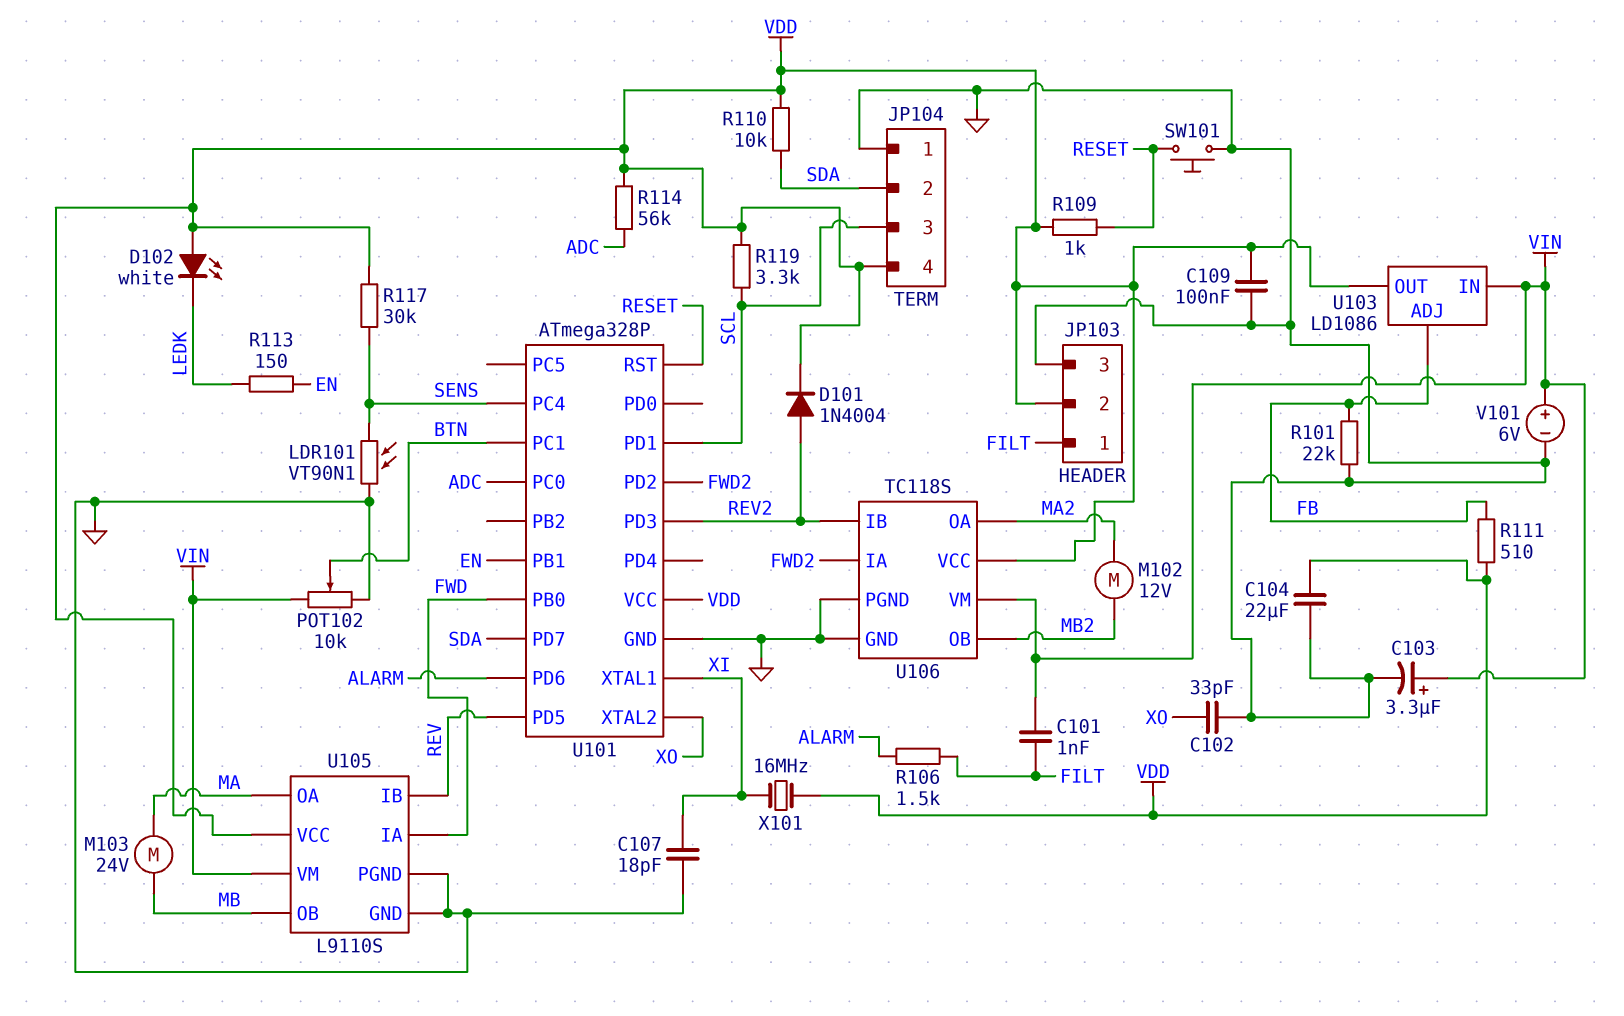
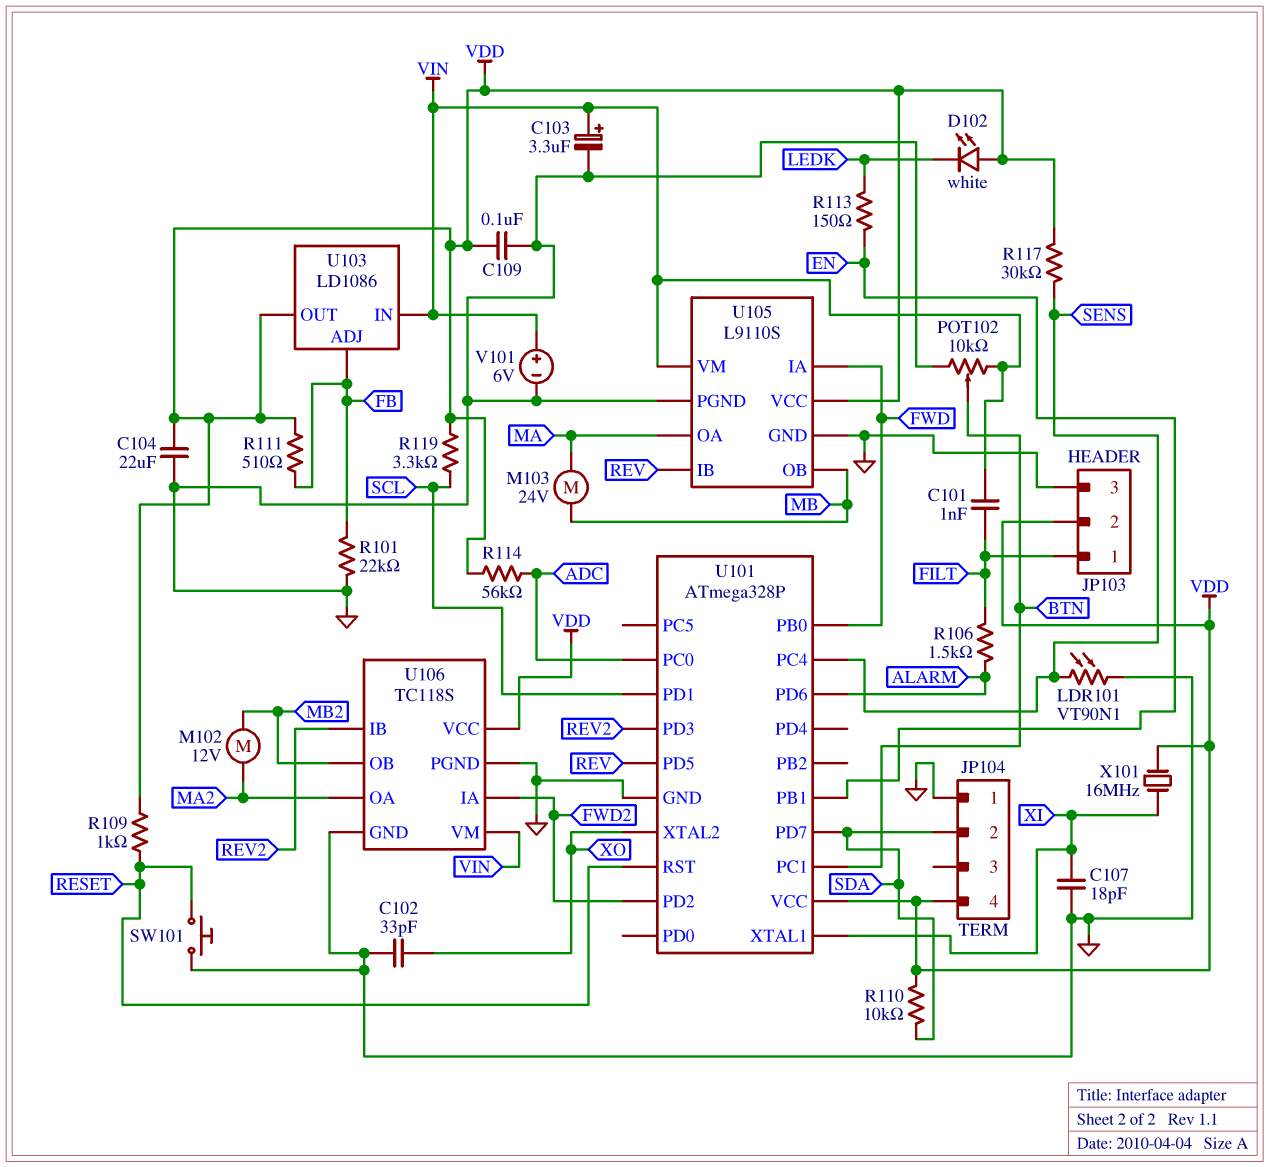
D101: diode 1N4004 (A REV2, K VDD) -> none
JP104 pin 3: SCL -> none

